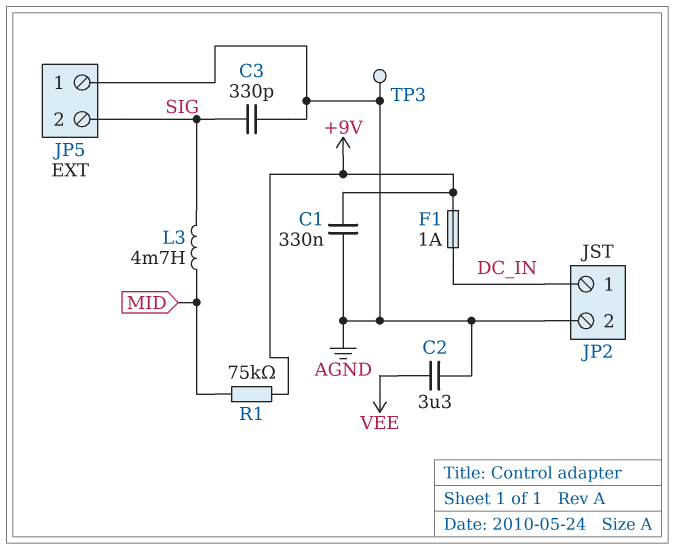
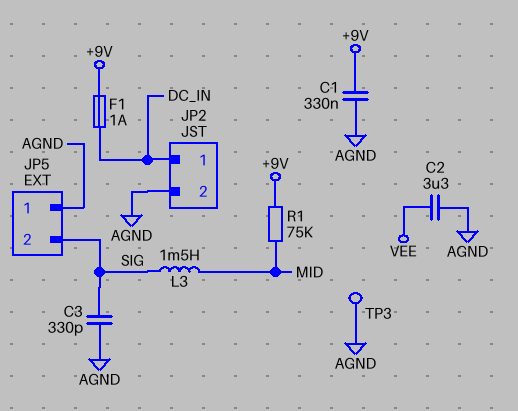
L3: 4.7mH (MID, SIG) -> 1.5mH (MID, SIG)

